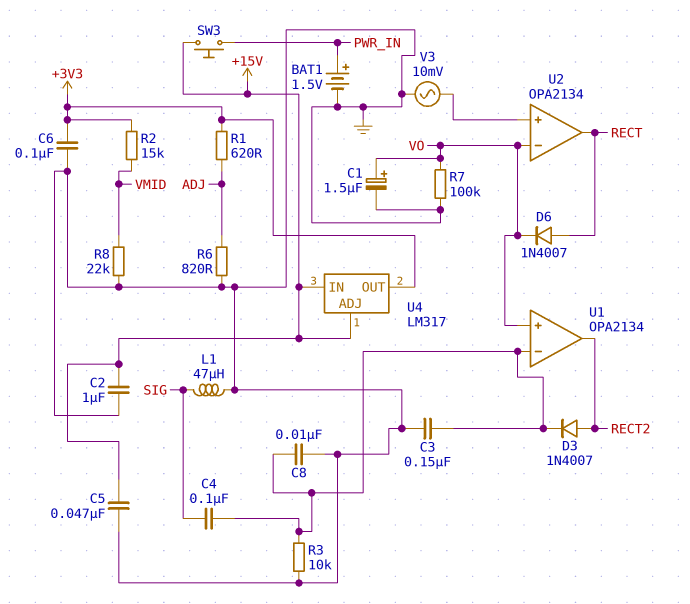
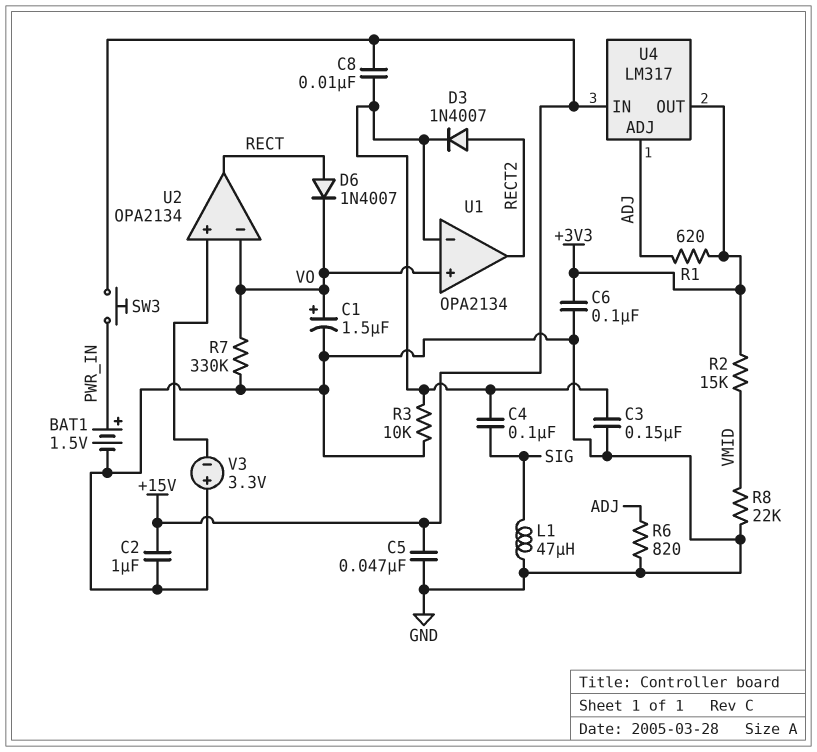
C8: 10nF (GND, U1/in-) -> 10nF (+15V, U1/in-)
R7: 100k (GND, VO) -> 330k (GND, VO)
U4 pin ADJ: +15V -> ADJ
V3: AC 10mV (GND, U2/in+) -> 3.3V (plus GND, minus U2/in+)

